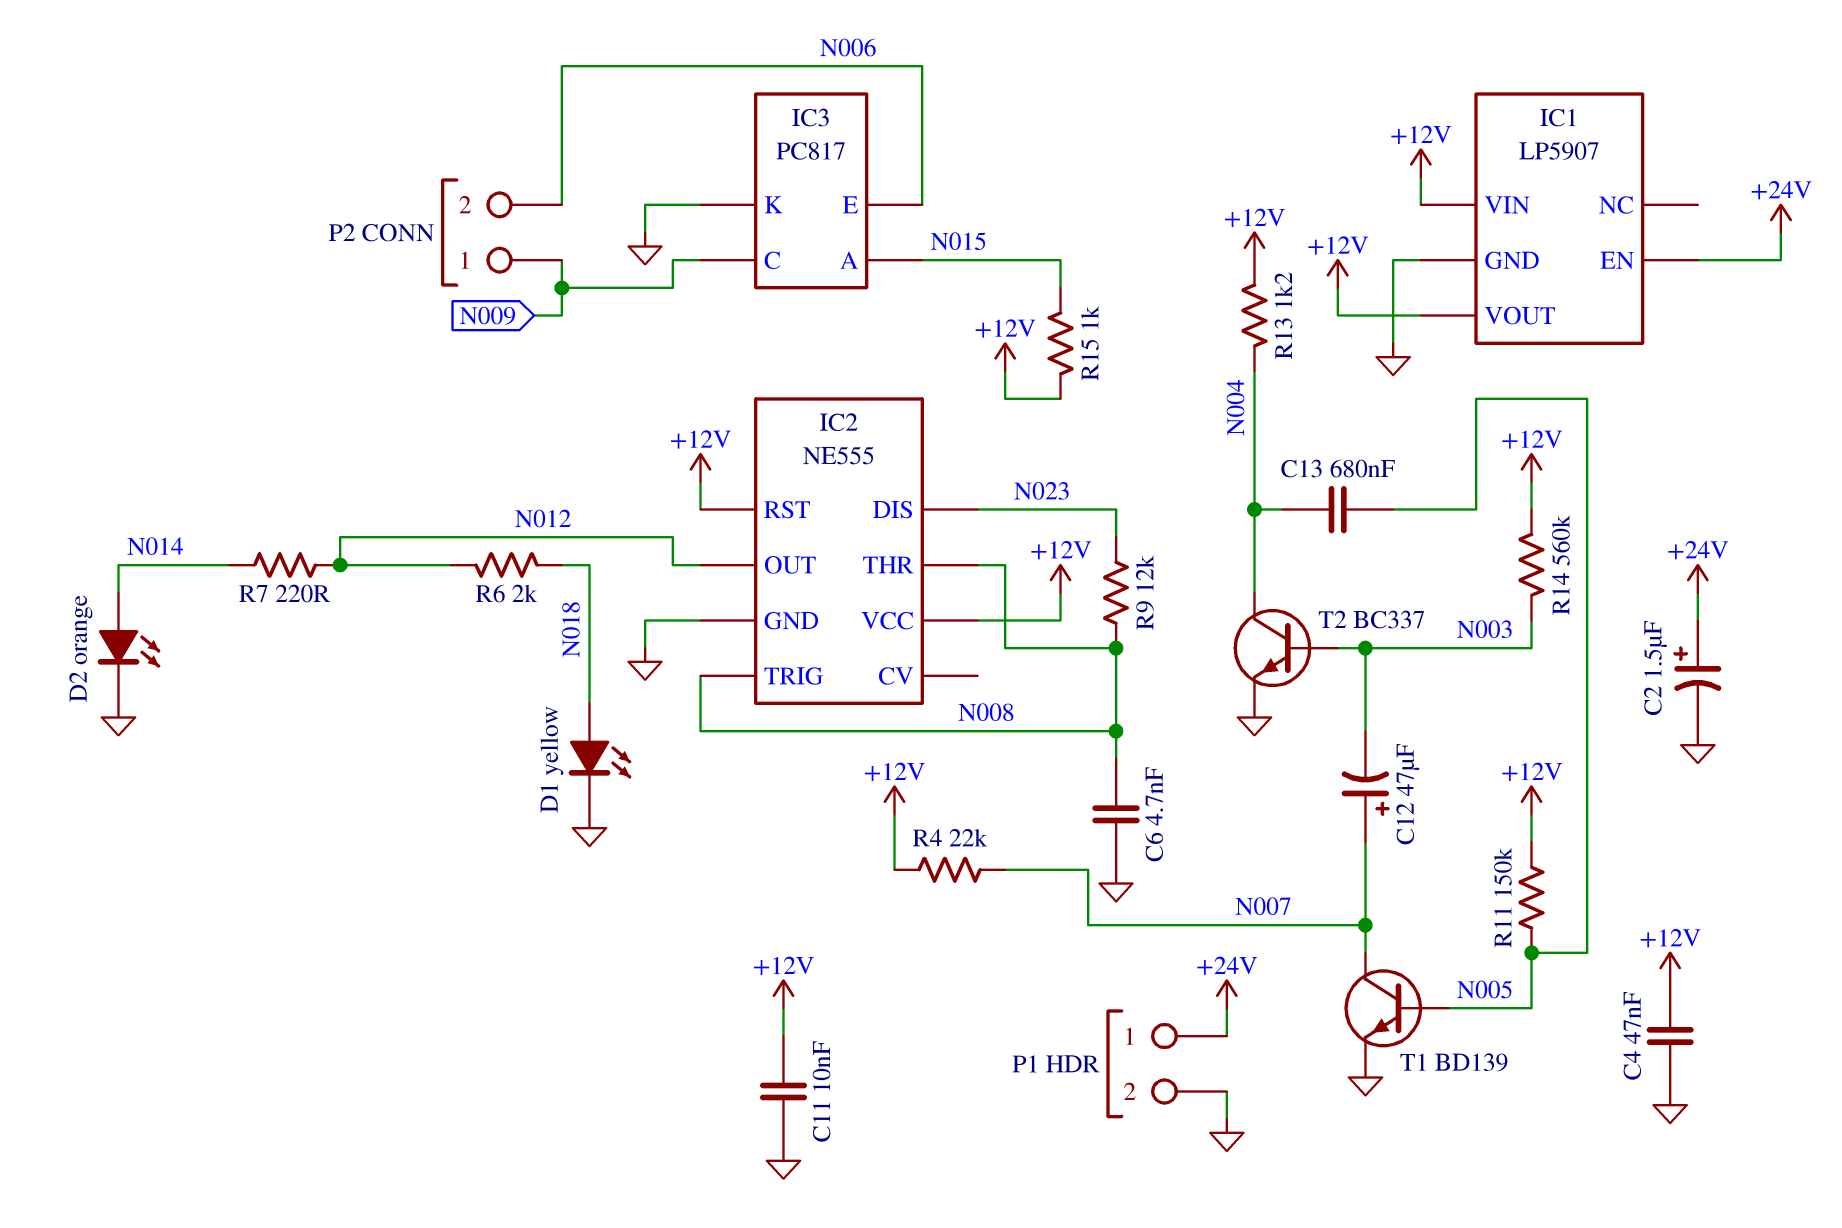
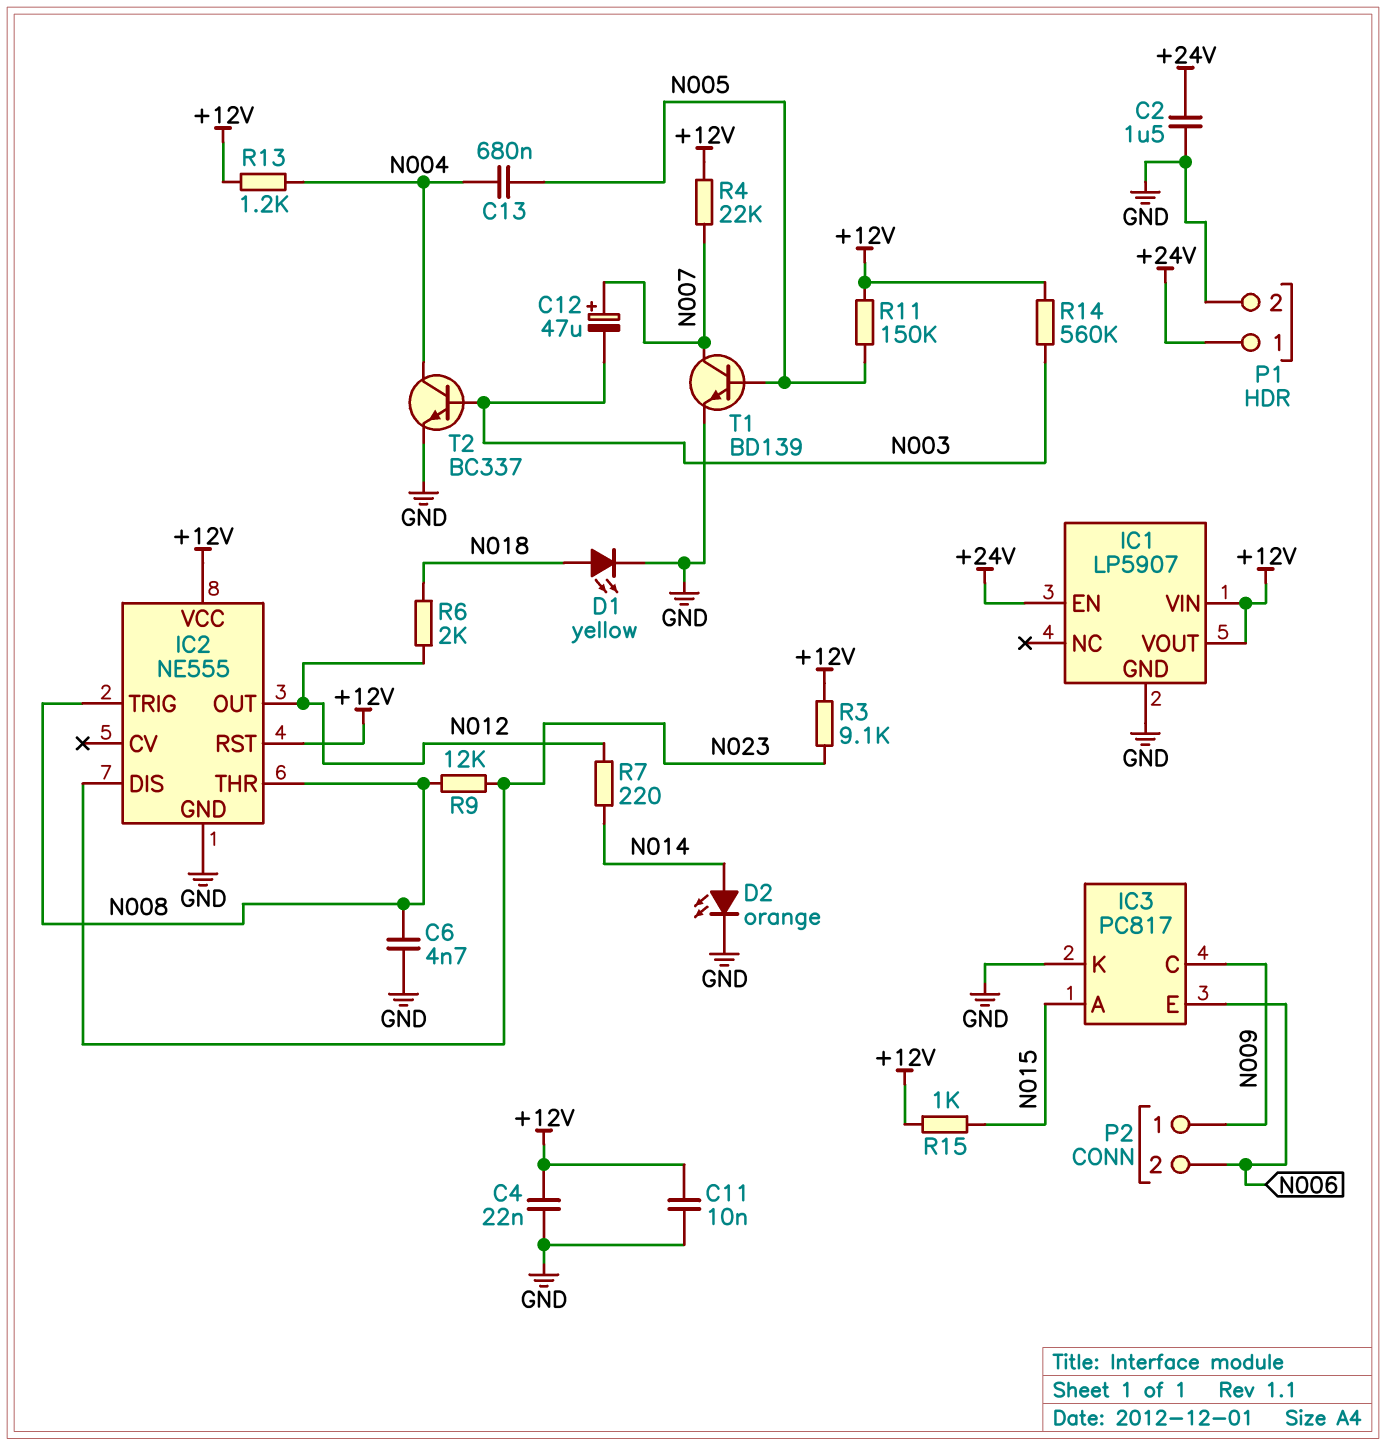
C2: 1.5uF (plus +24V, minus GND) -> 1.5uF (+24V, GND)
C4: 47nF (+12V, GND) -> 22nF (+12V, GND)
R3: none -> 9.1k (+12V, N023)

